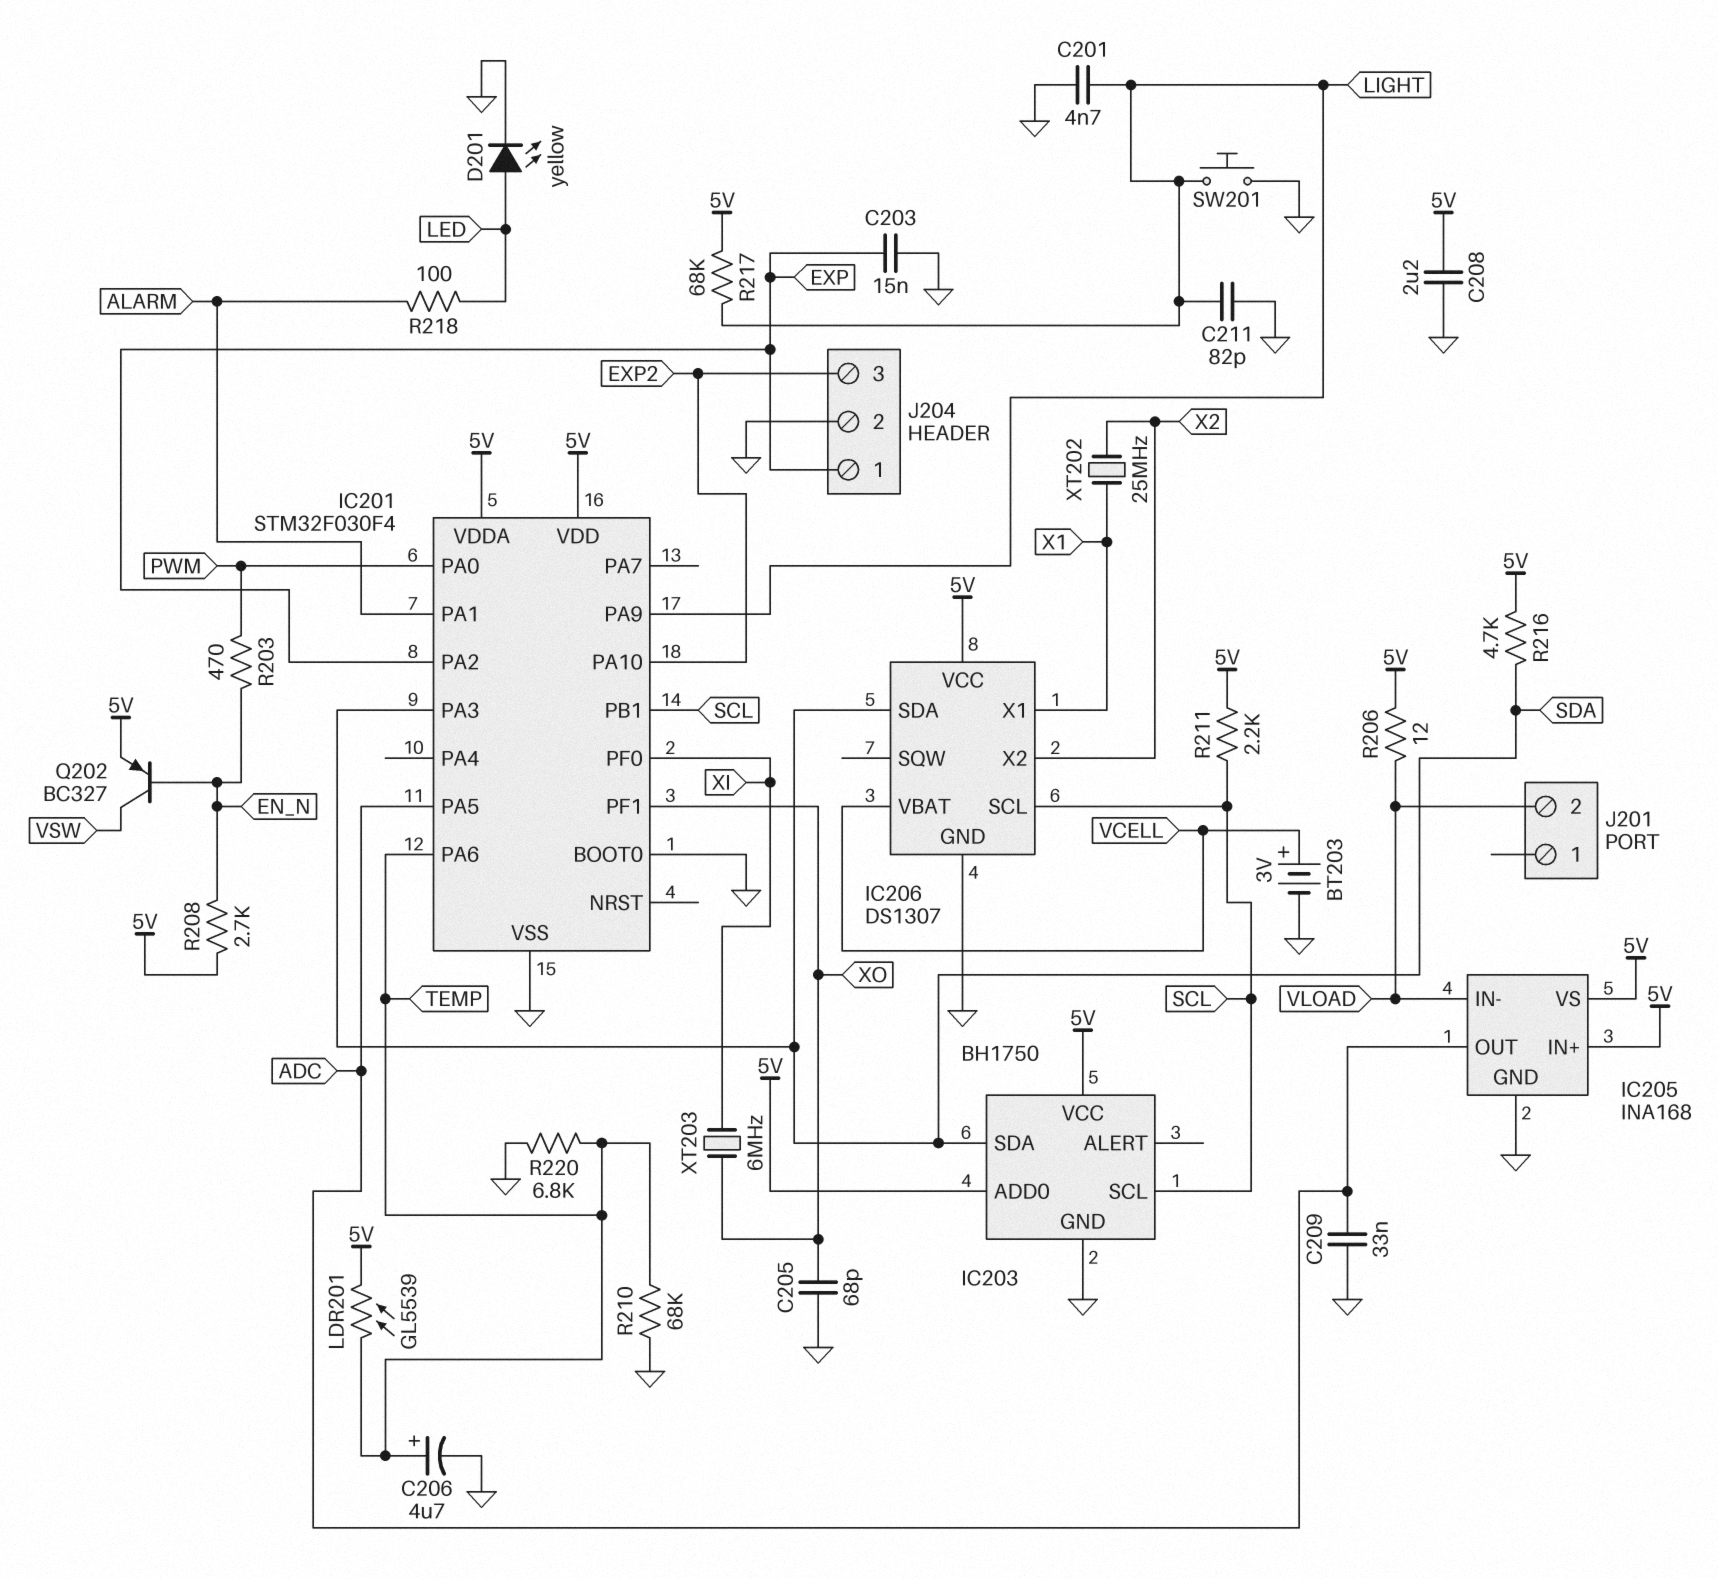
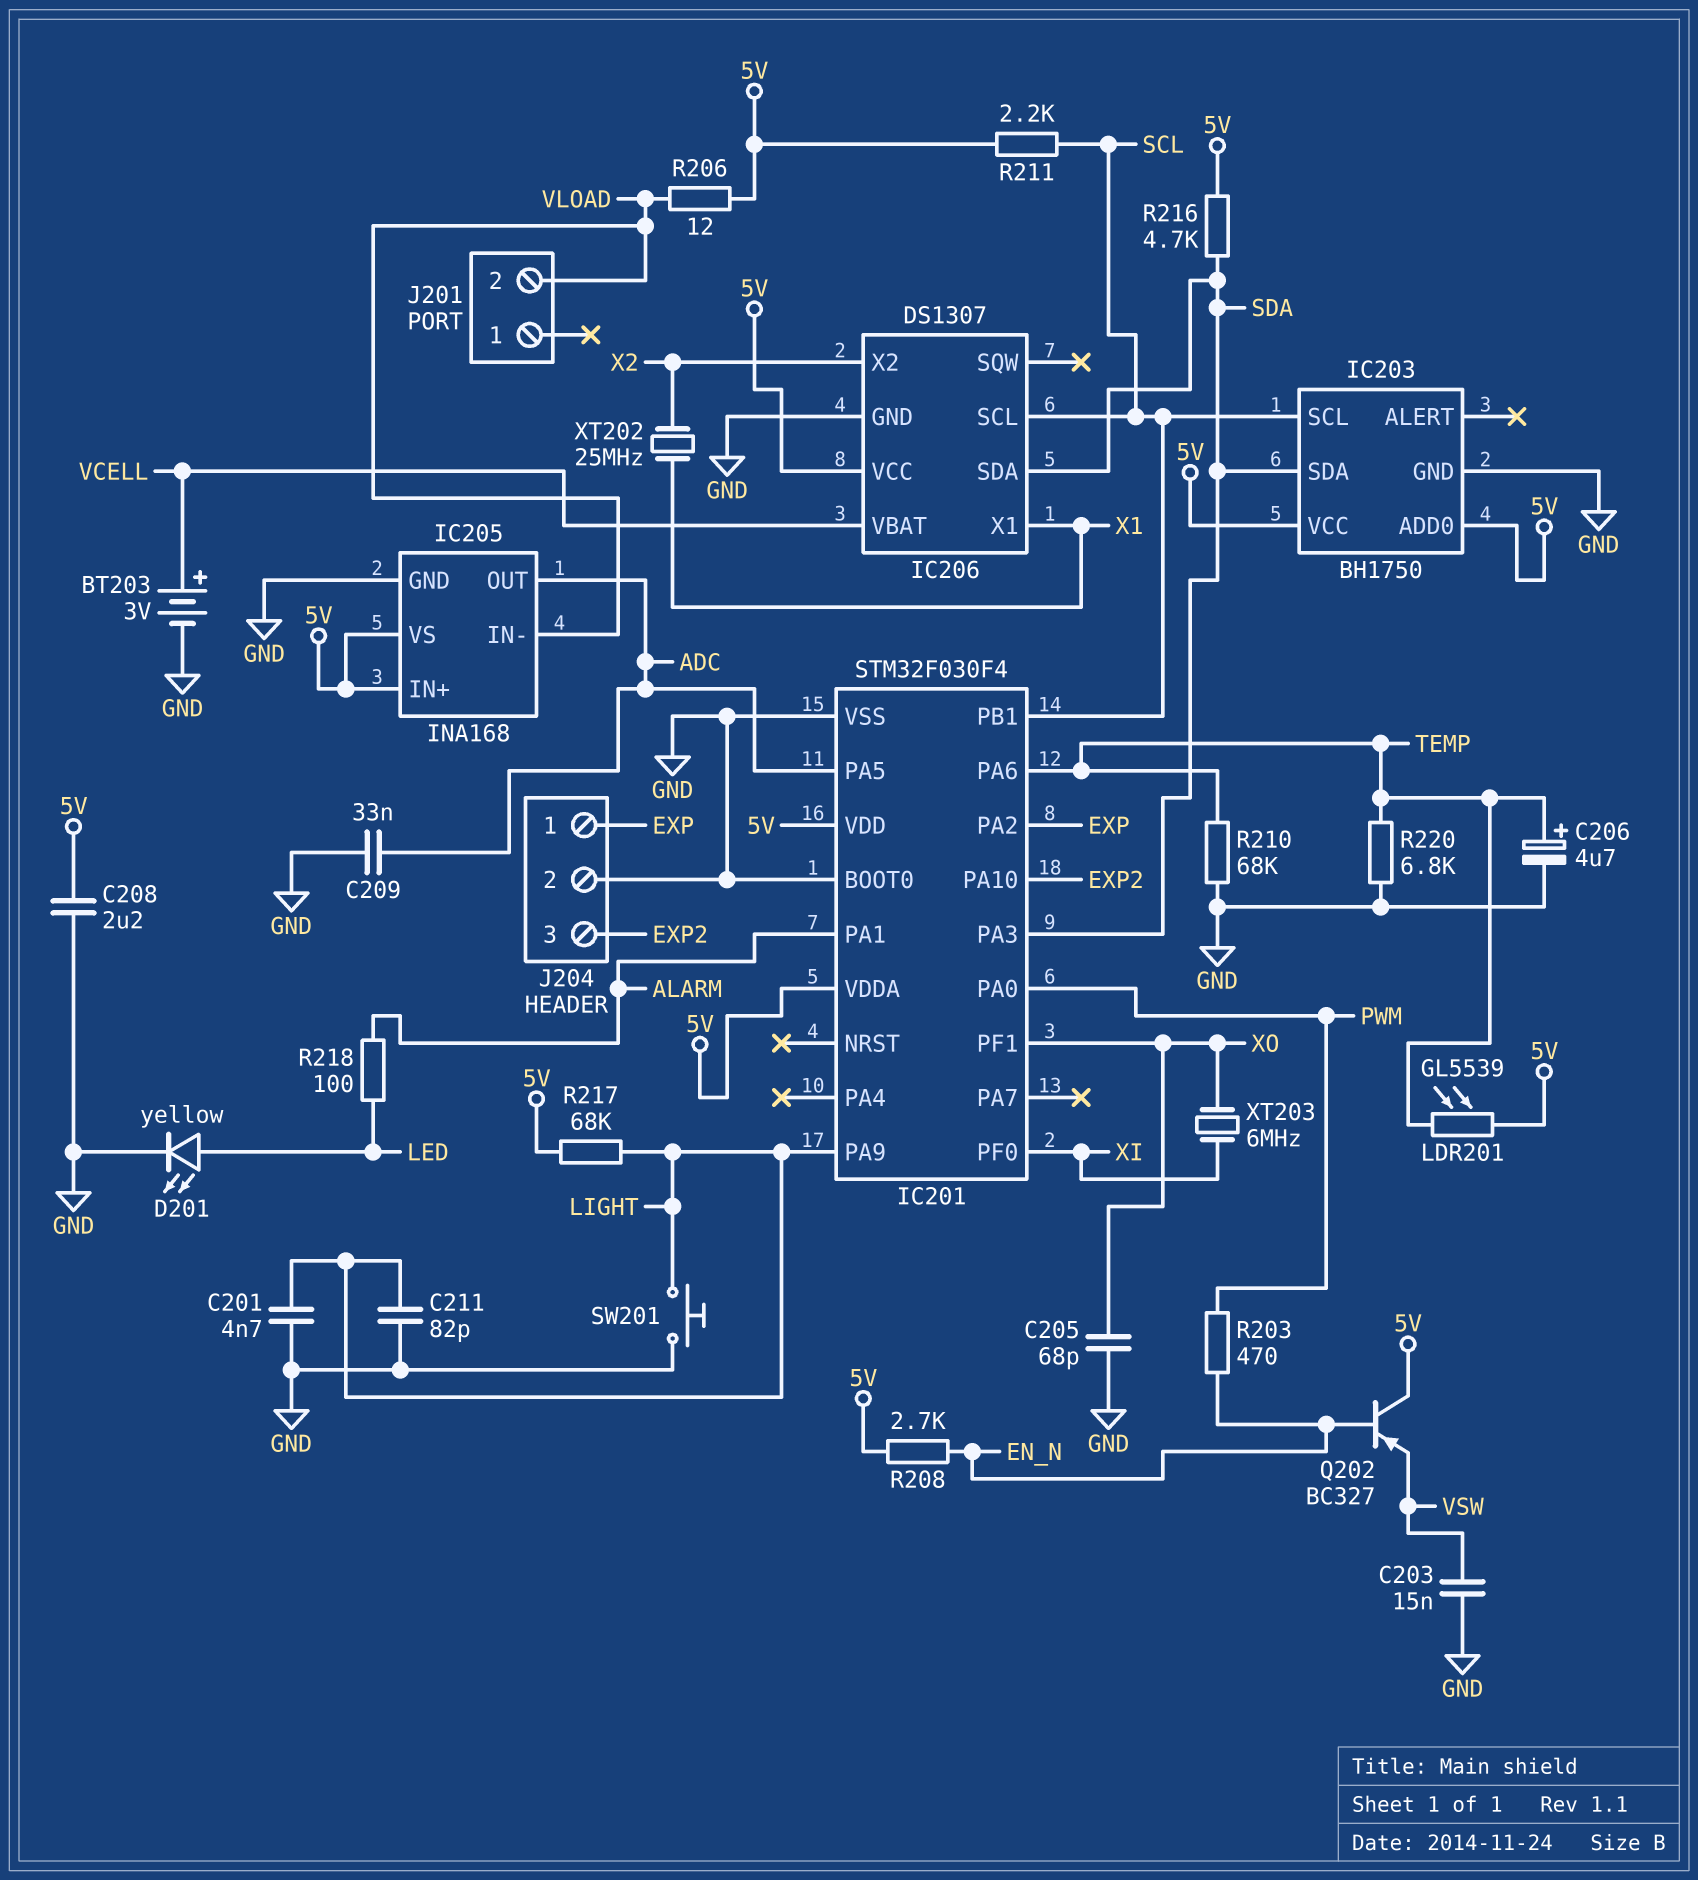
C203: 15nF (EXP, GND) -> 15nF (GND, VSW)
Q202: PNP BC327 (B EN_N, C VSW, E 5V) -> PNP BC327 (B EN_N, C 5V, E VSW)

